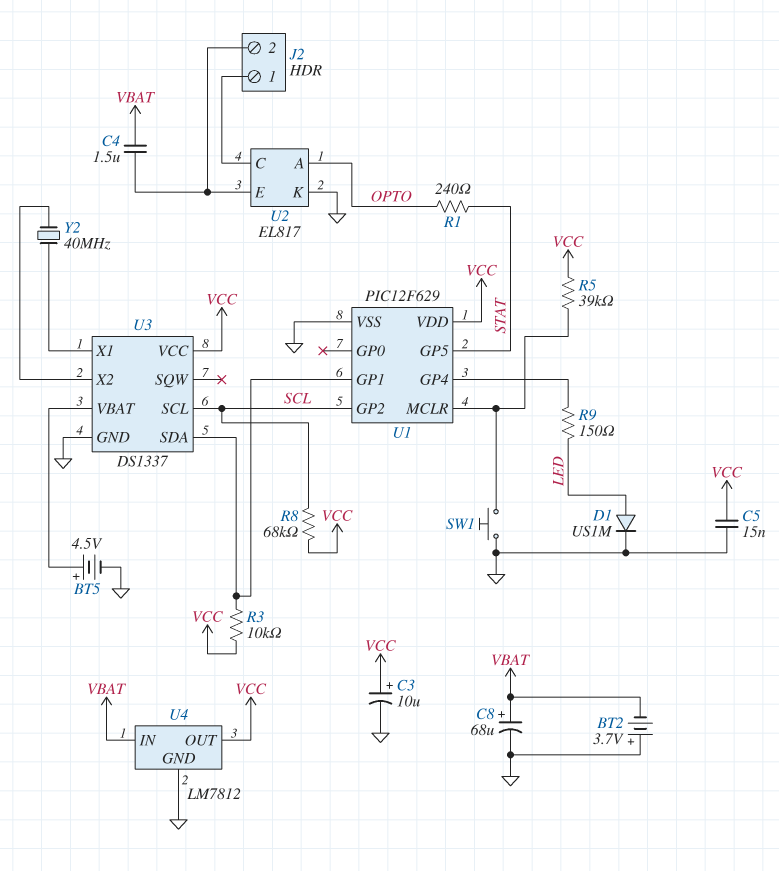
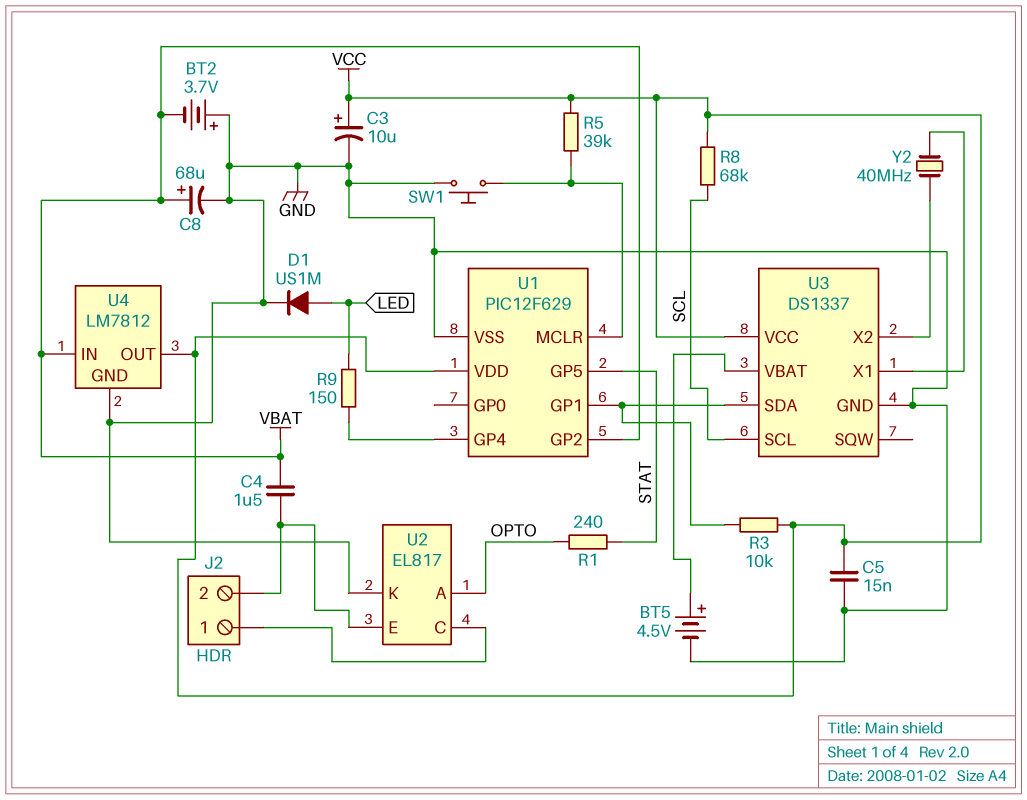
U1 pin GP2: SCL -> VBAT

